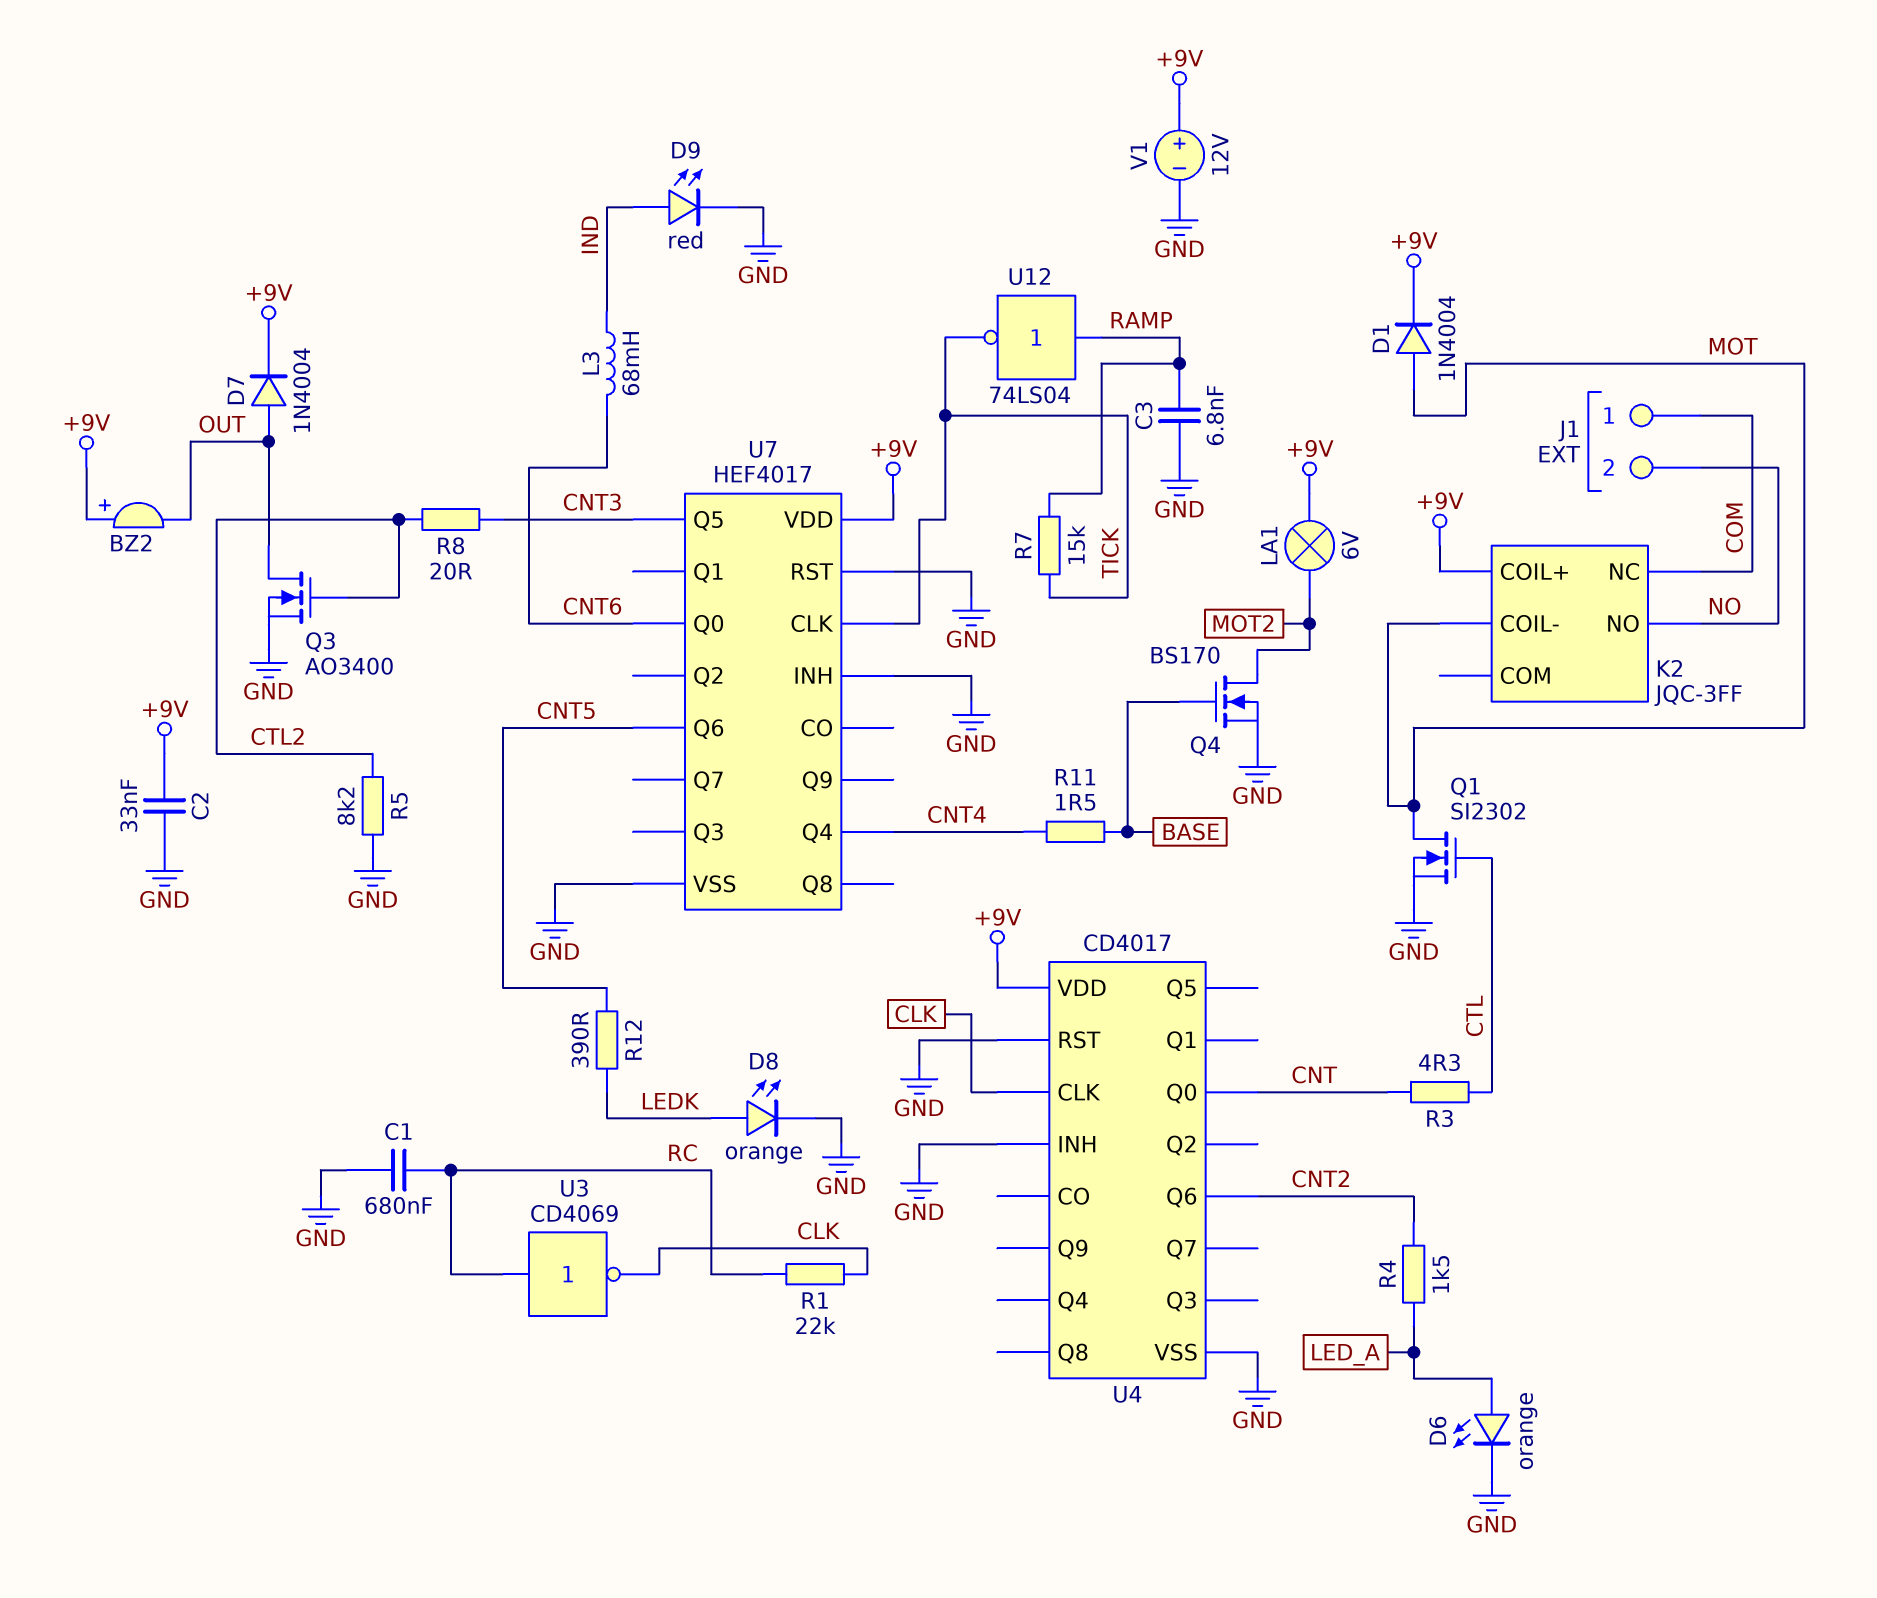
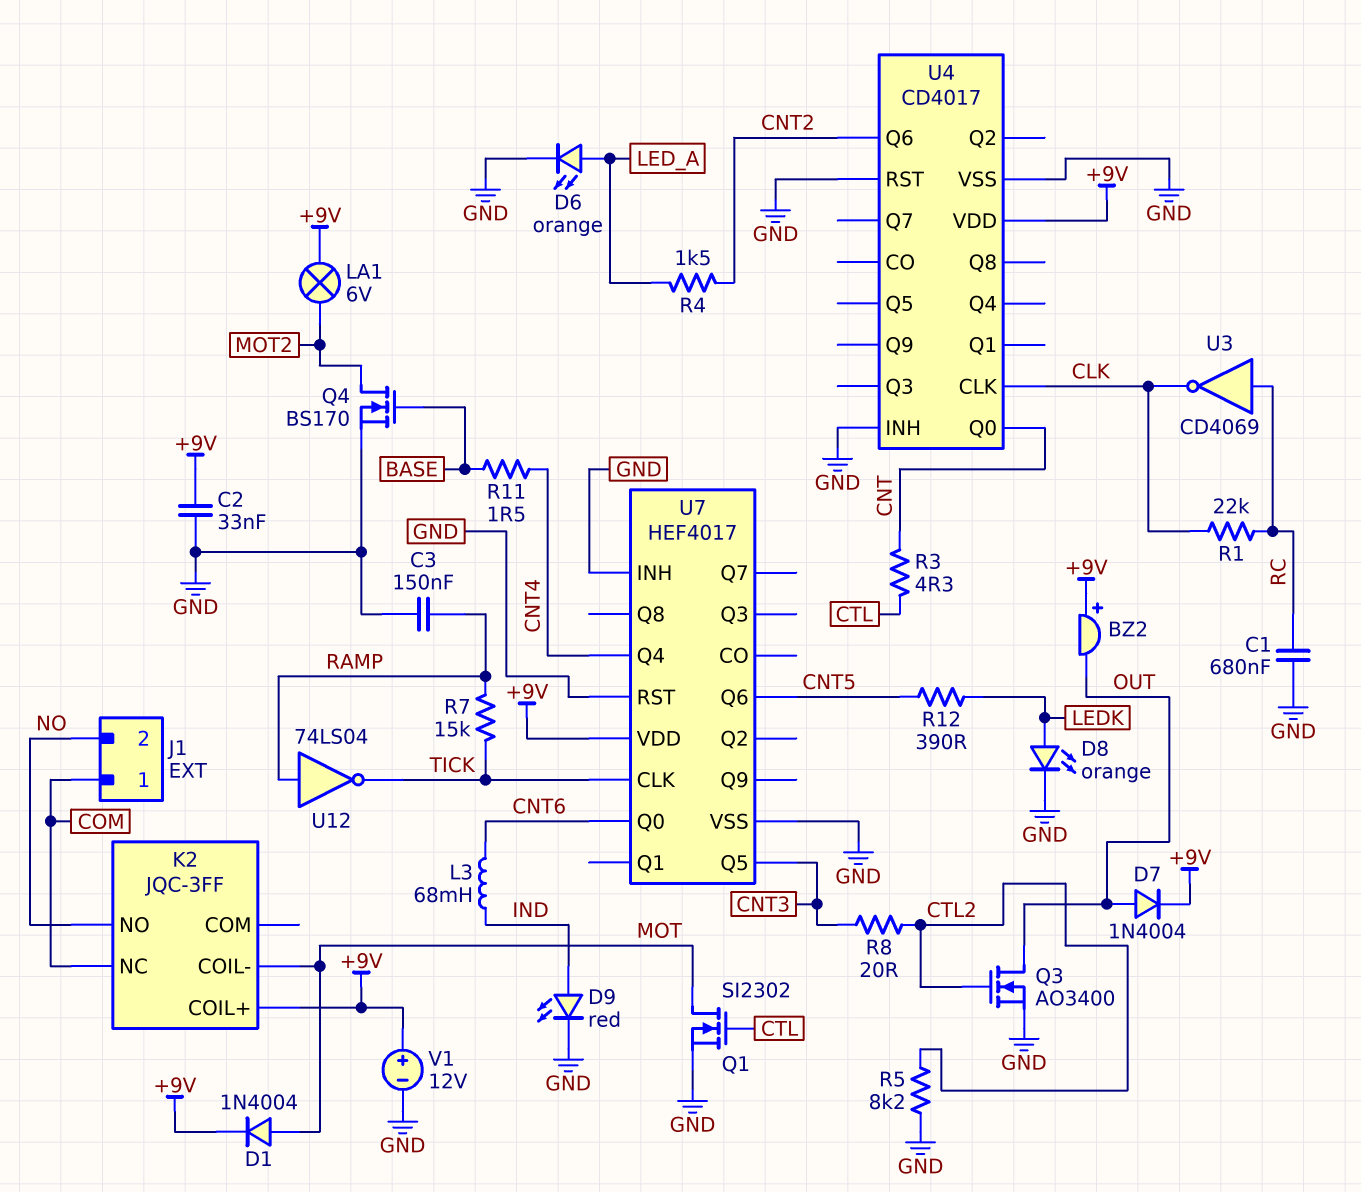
C3: 6.8nF (GND, RAMP) -> 150nF (GND, RAMP)

